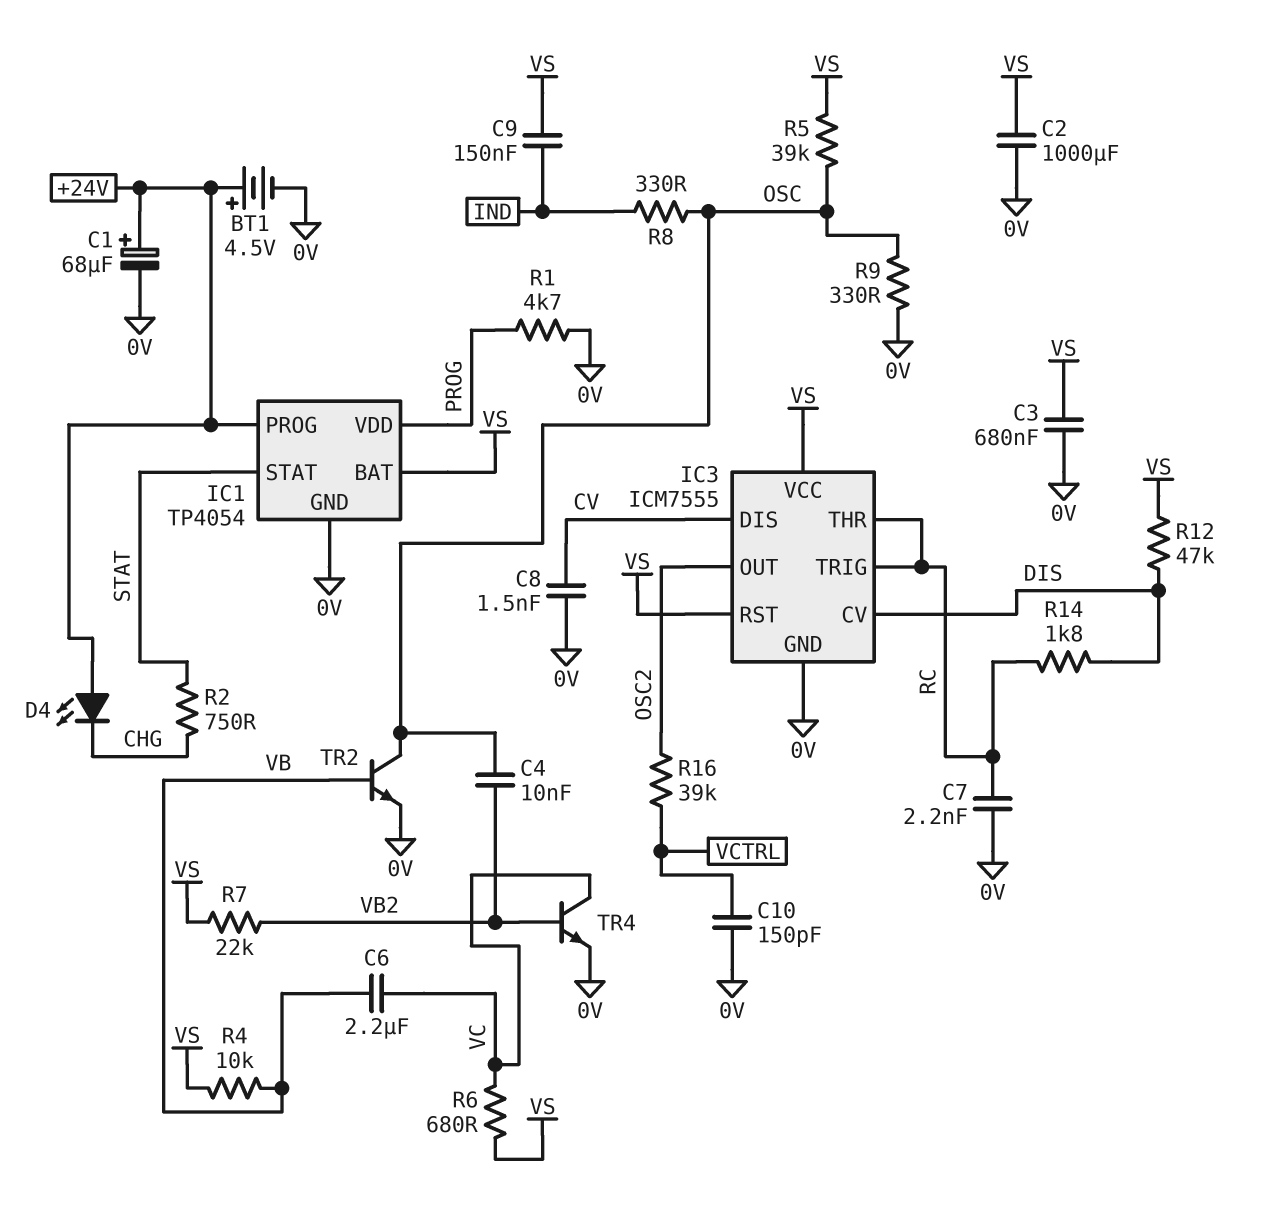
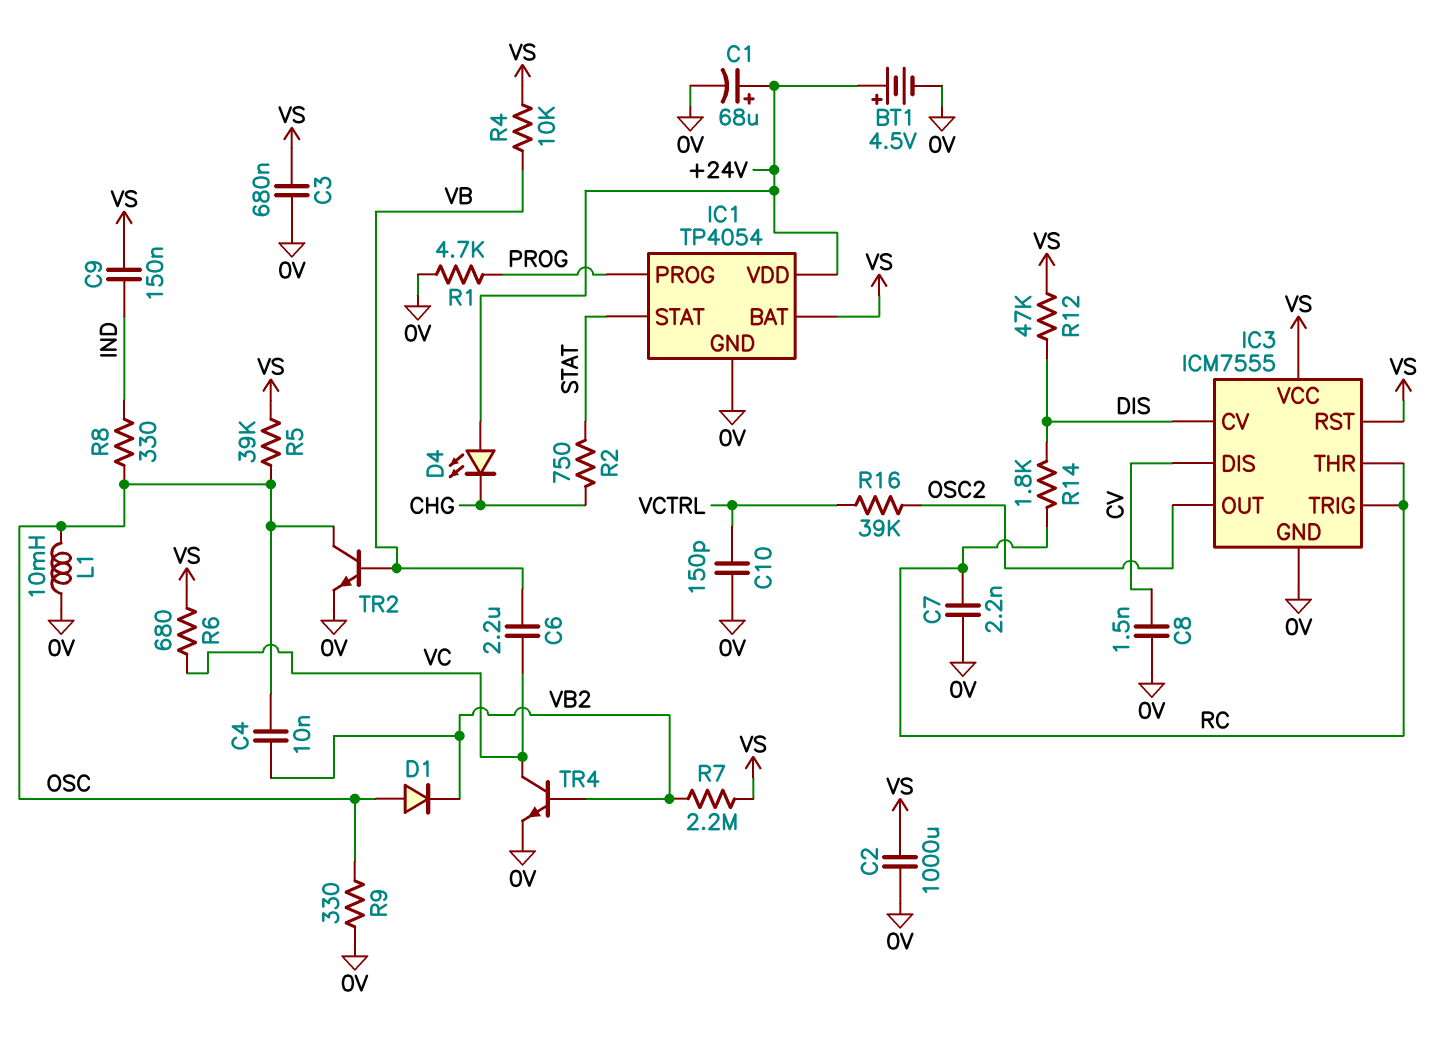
D1: none -> diode (A OSC, K VB2)
IC1 pin PROG: +24V -> PROG
IC1 pin VDD: PROG -> +24V
L1: none -> 10mH (0V, OSC)
R7: 22k (VB2, VS) -> 2.2M (VB2, VS)

